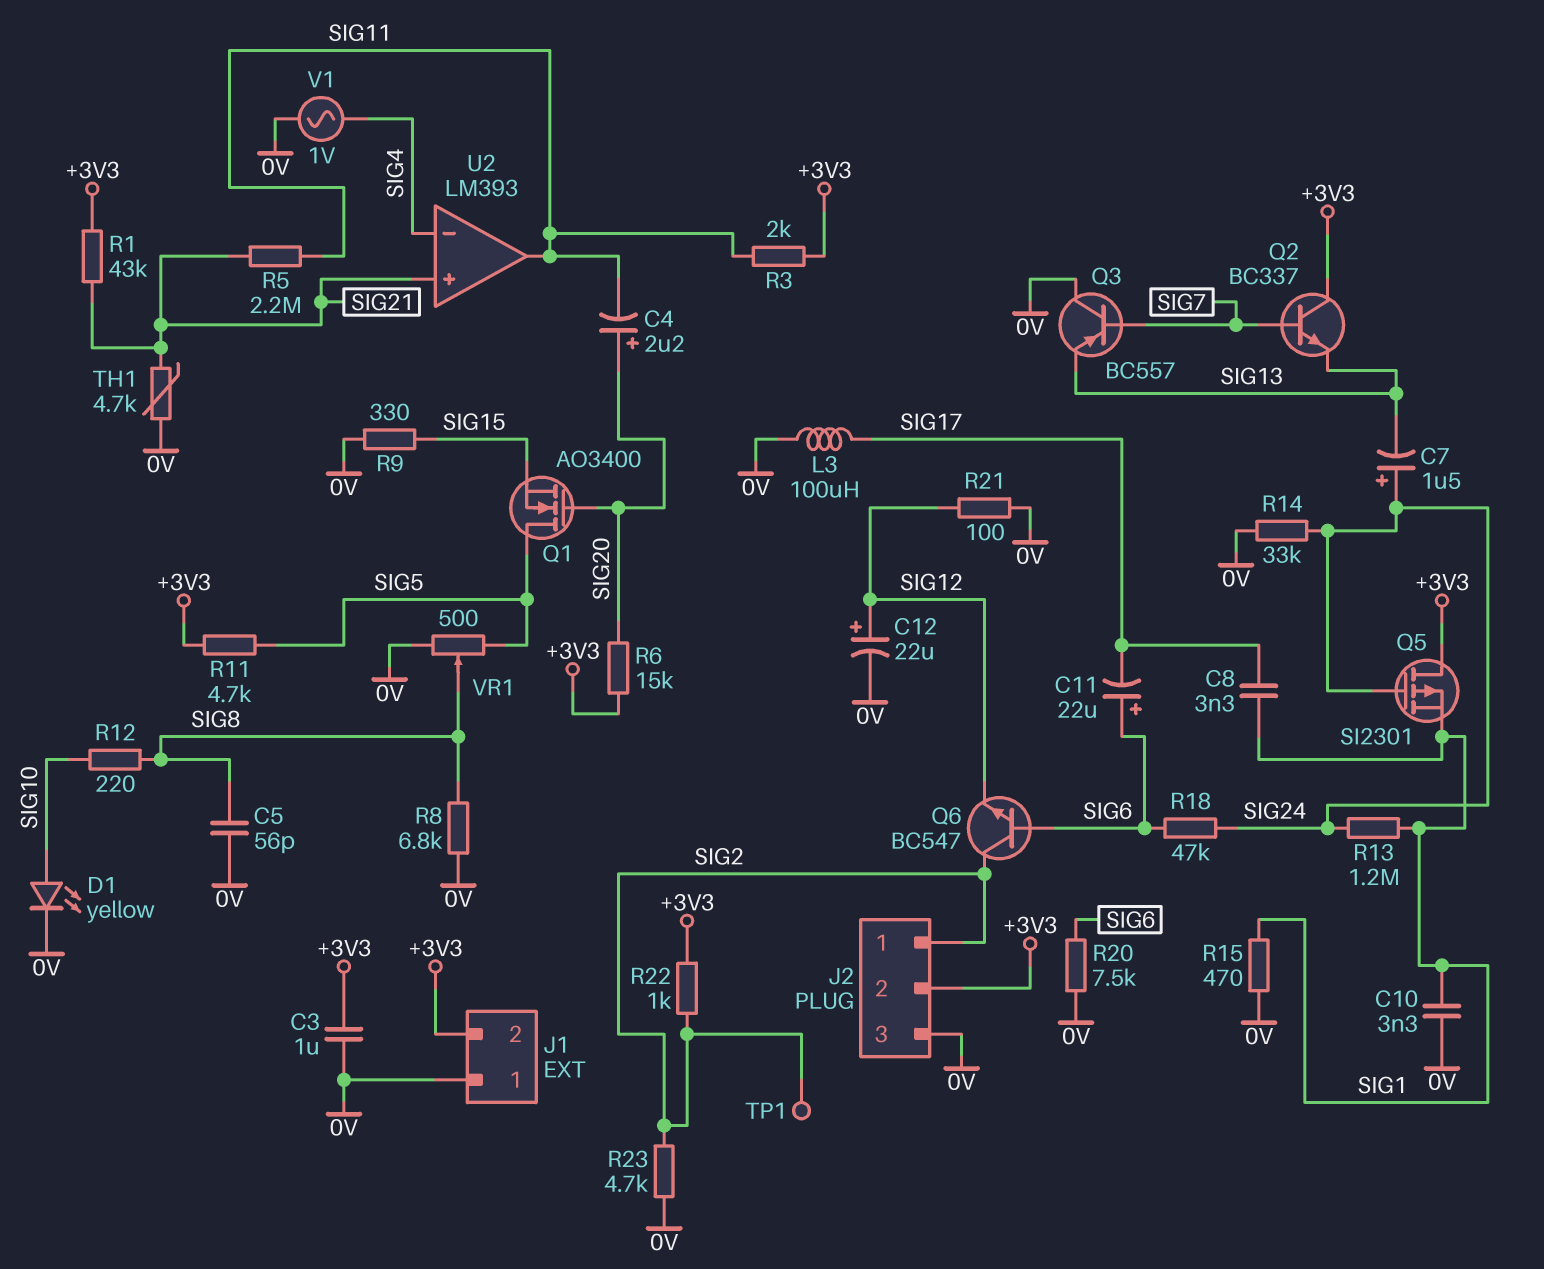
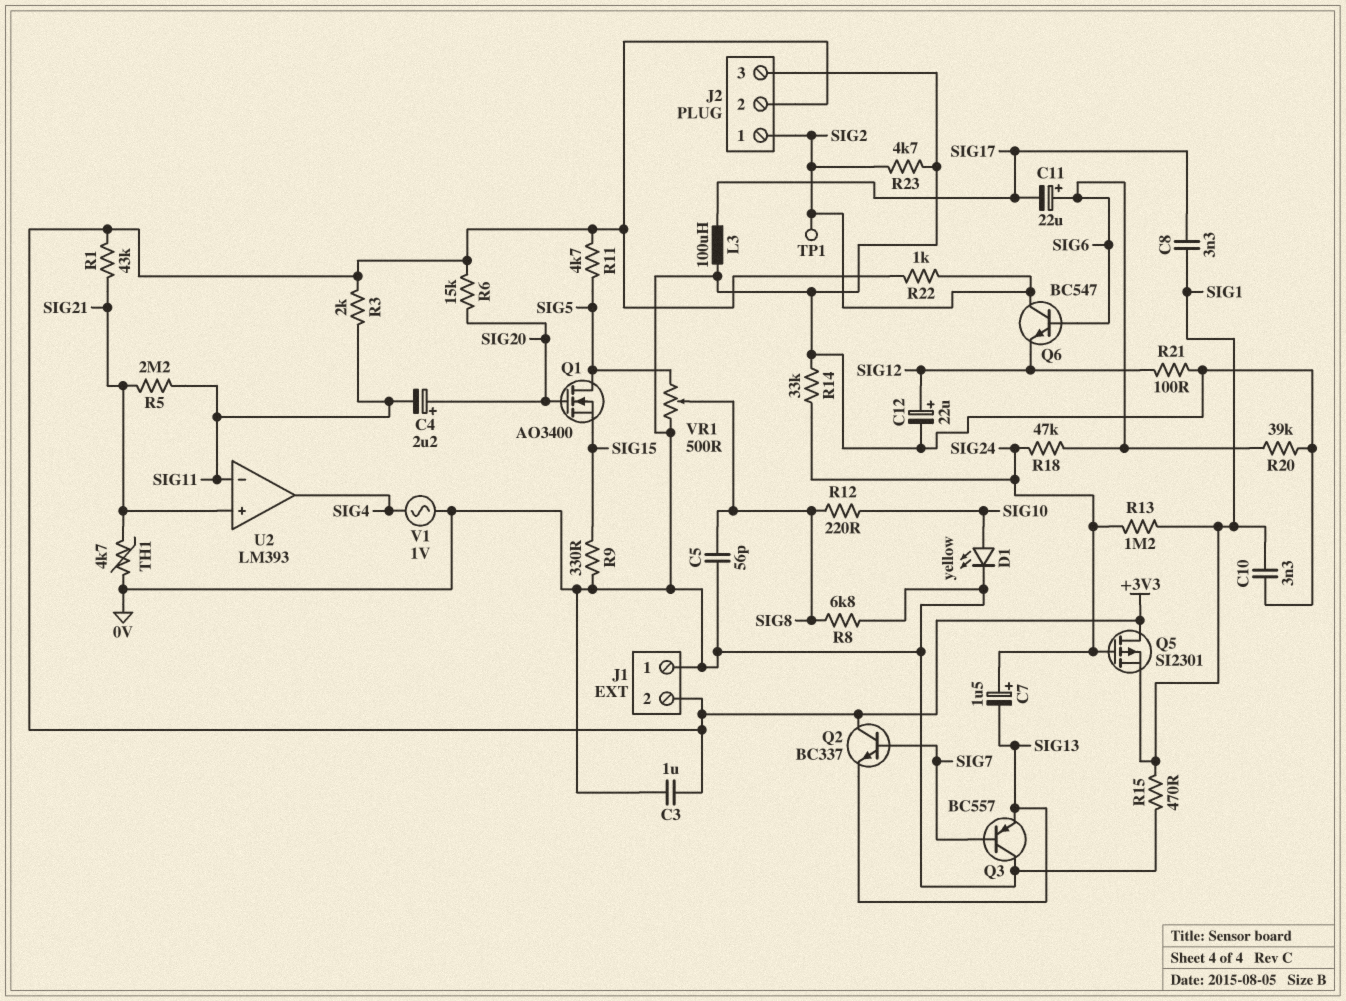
R20: 7.5k (0V, SIG6) -> 39k (0V, SIG6)
U2 pin in-: SIG4 -> SIG11
U2 pin out: SIG11 -> SIG4

